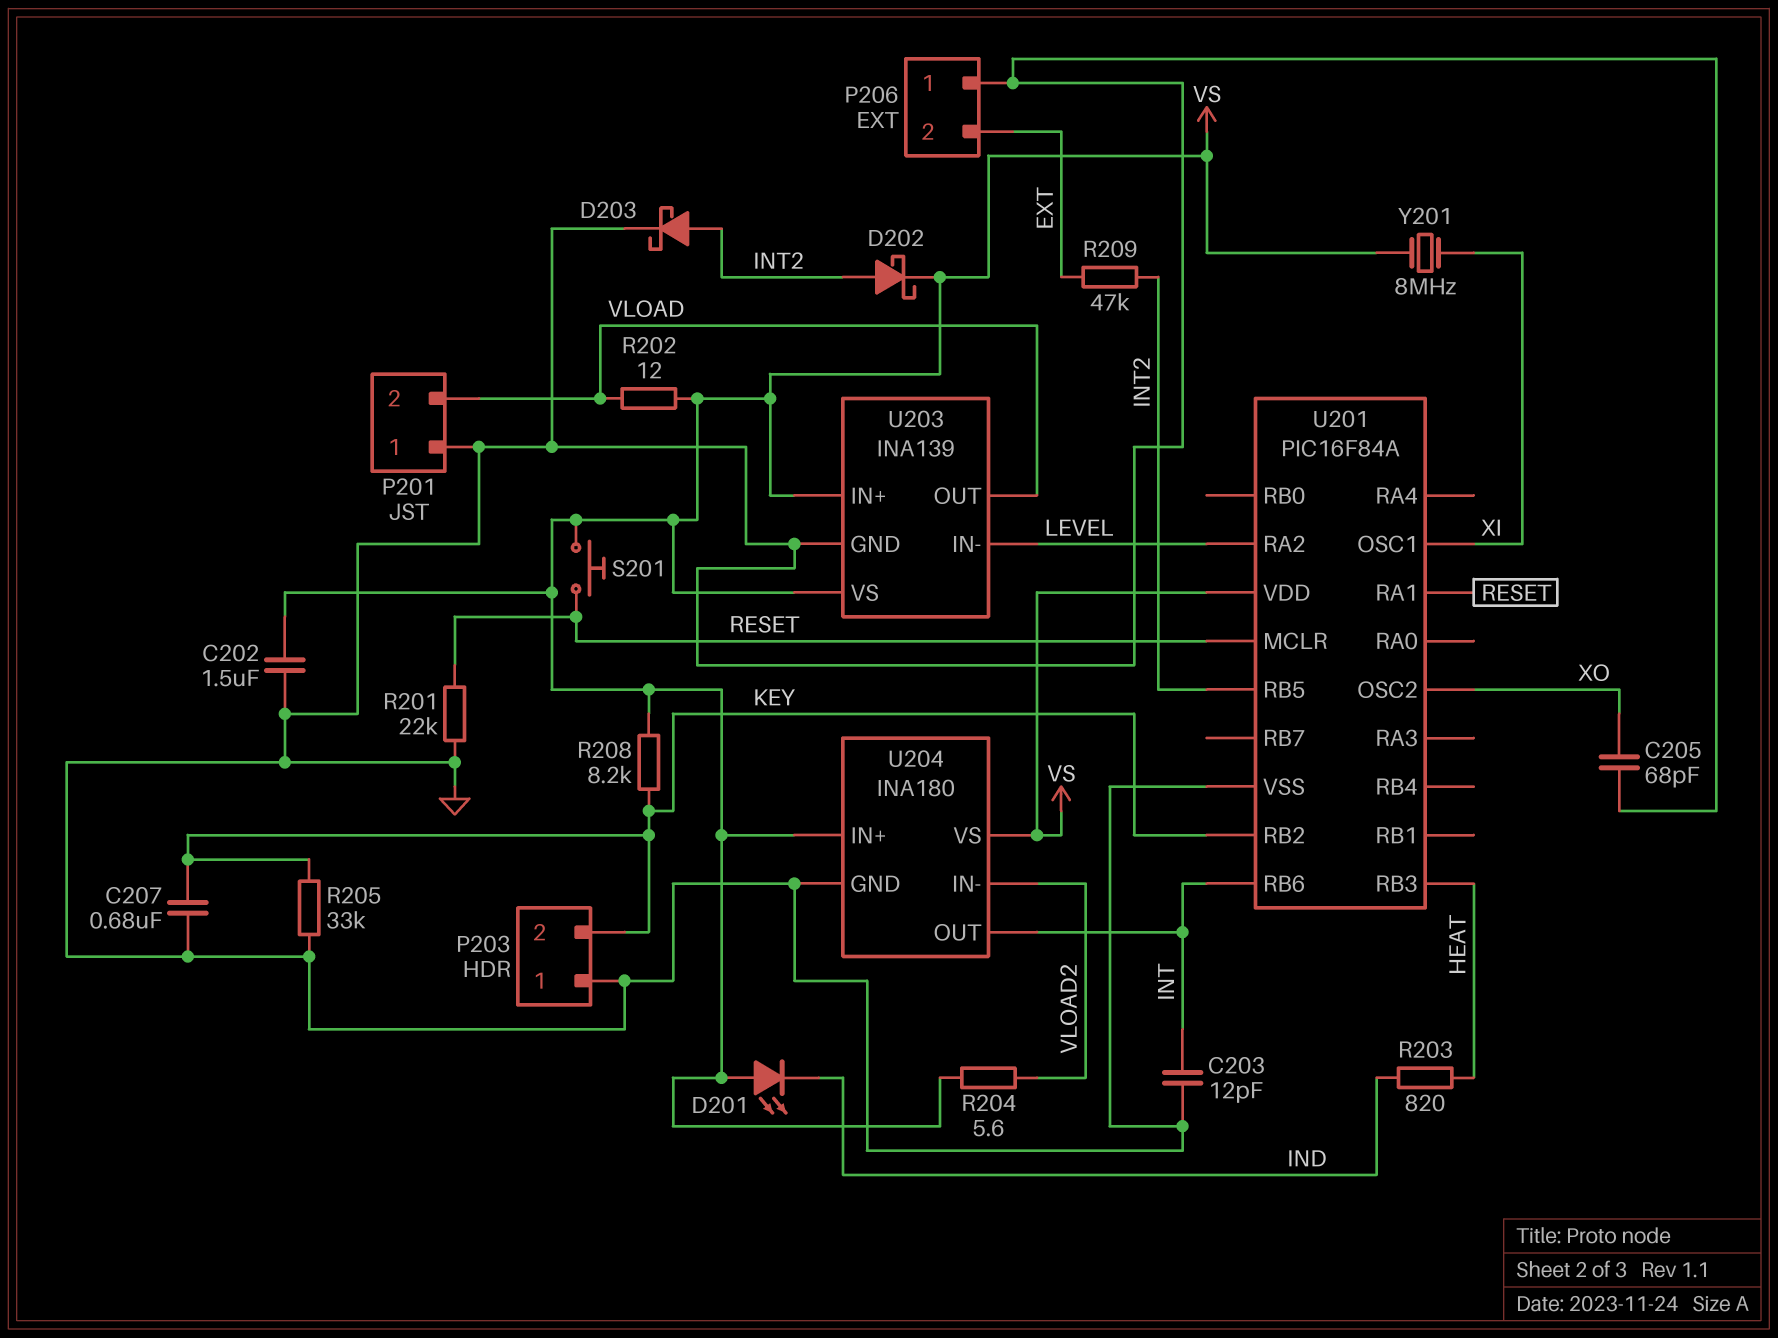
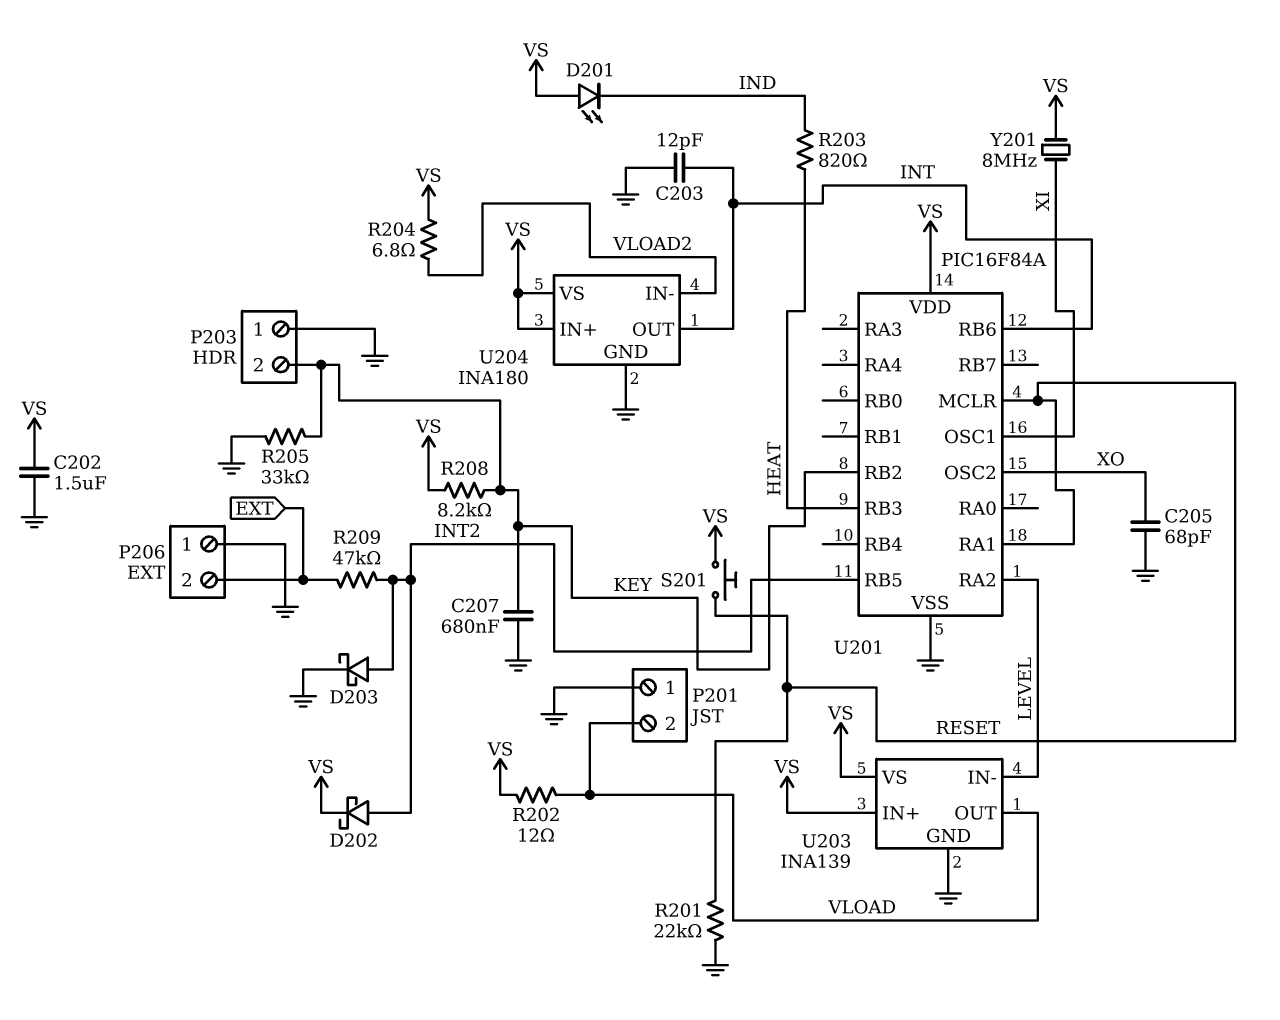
R204: 5.6 (VLOAD2, VS) -> 6.8 (VLOAD2, VS)

